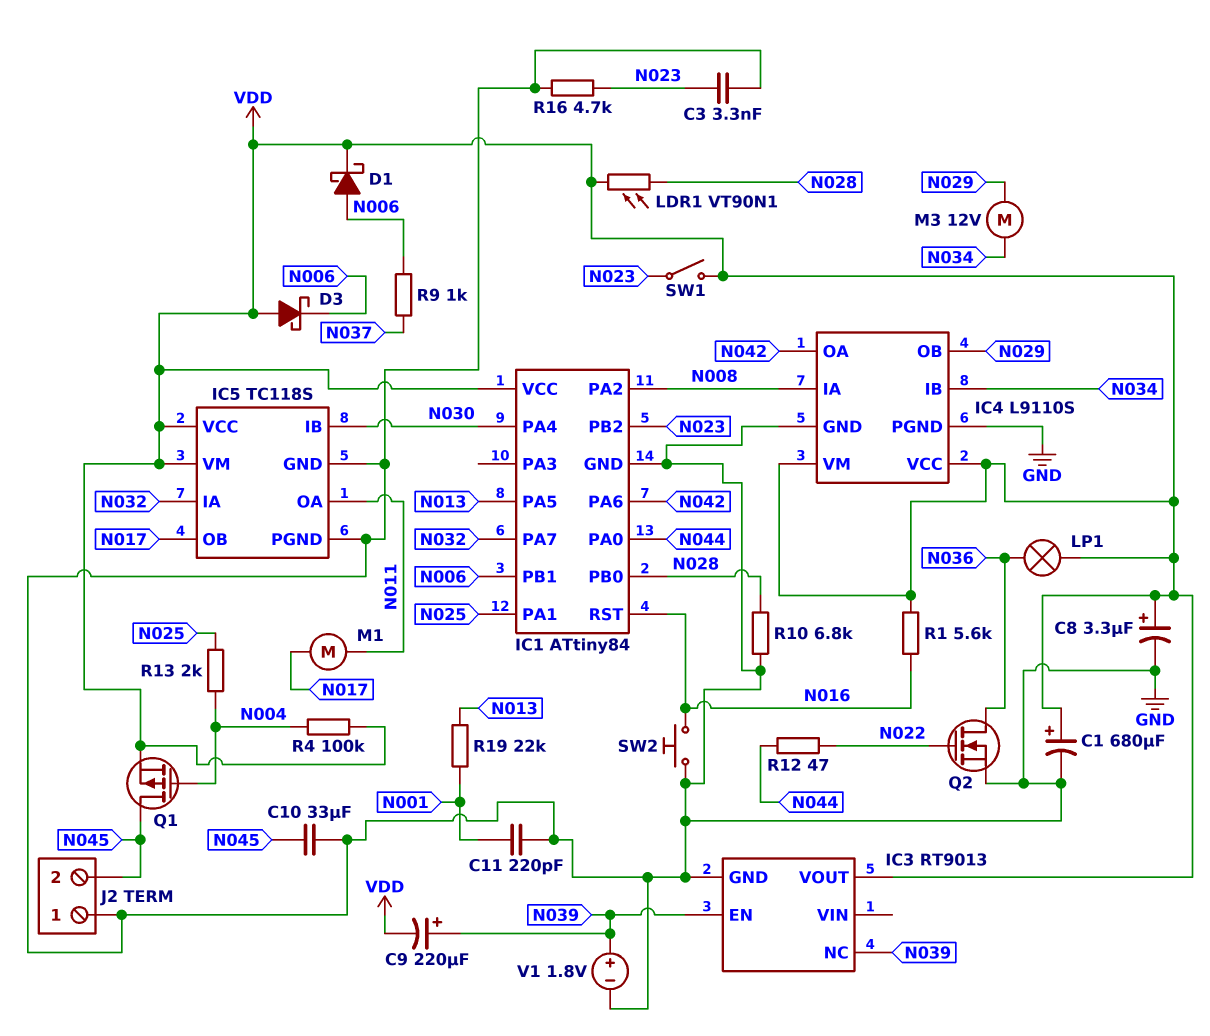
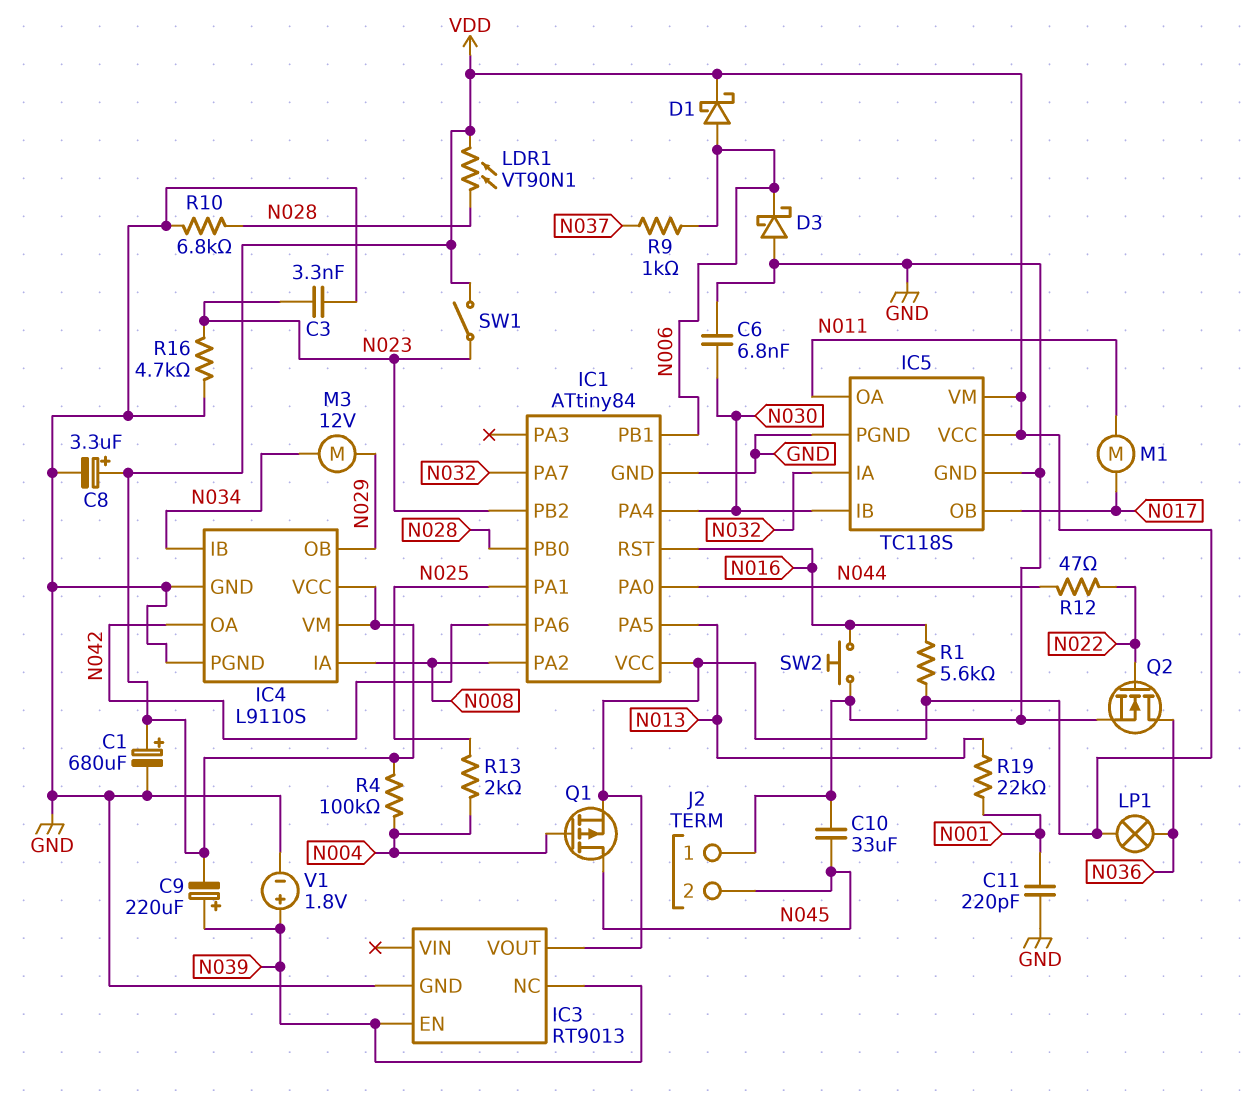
C6: none -> 6.8nF (GND, N030)
D3: schottky (A VDD, K N006) -> schottky (A GND, K N006)

